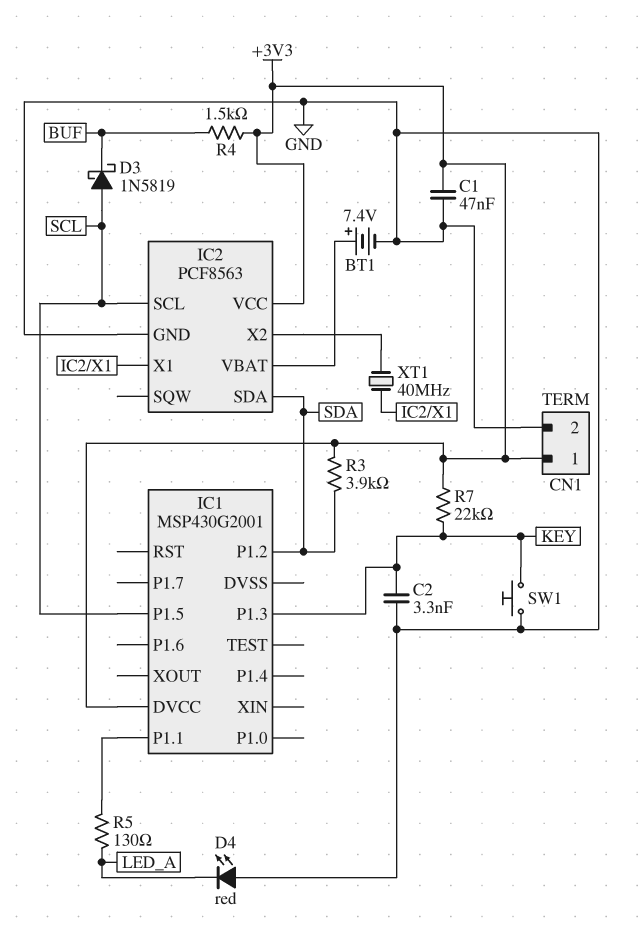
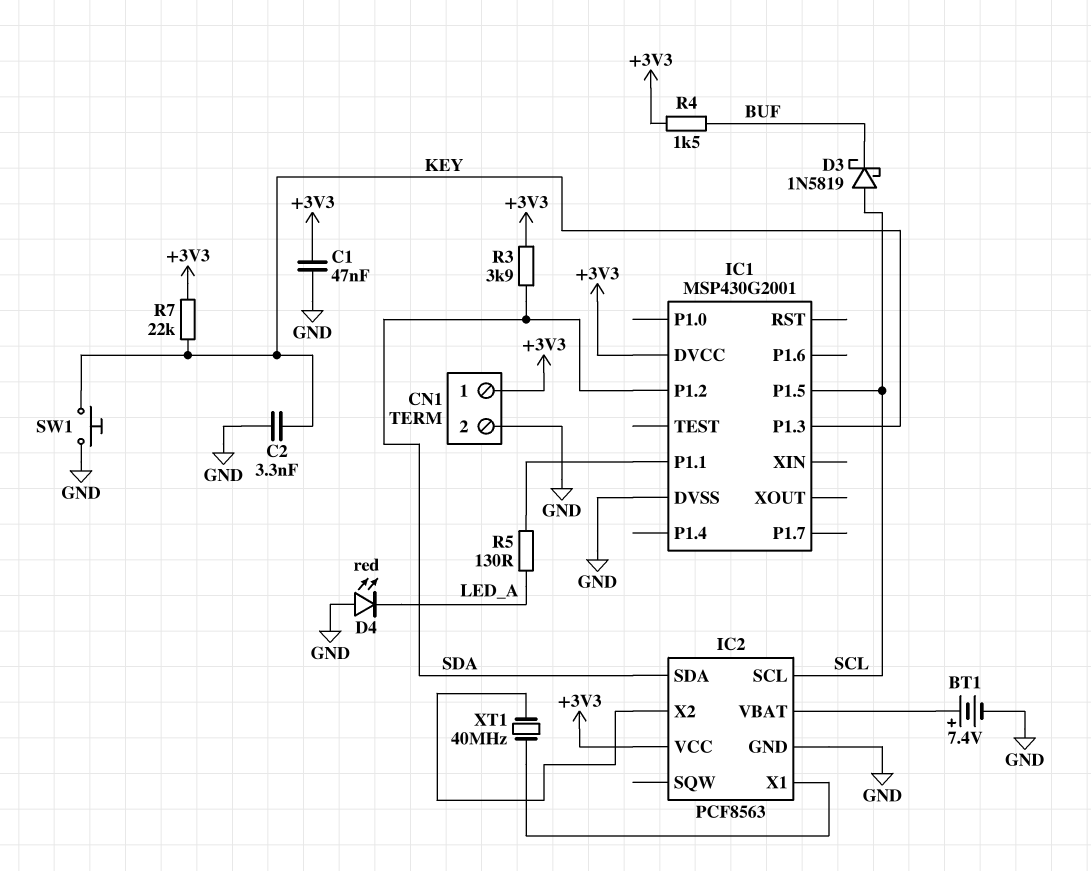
IC1 pin DVSS: none -> GND

